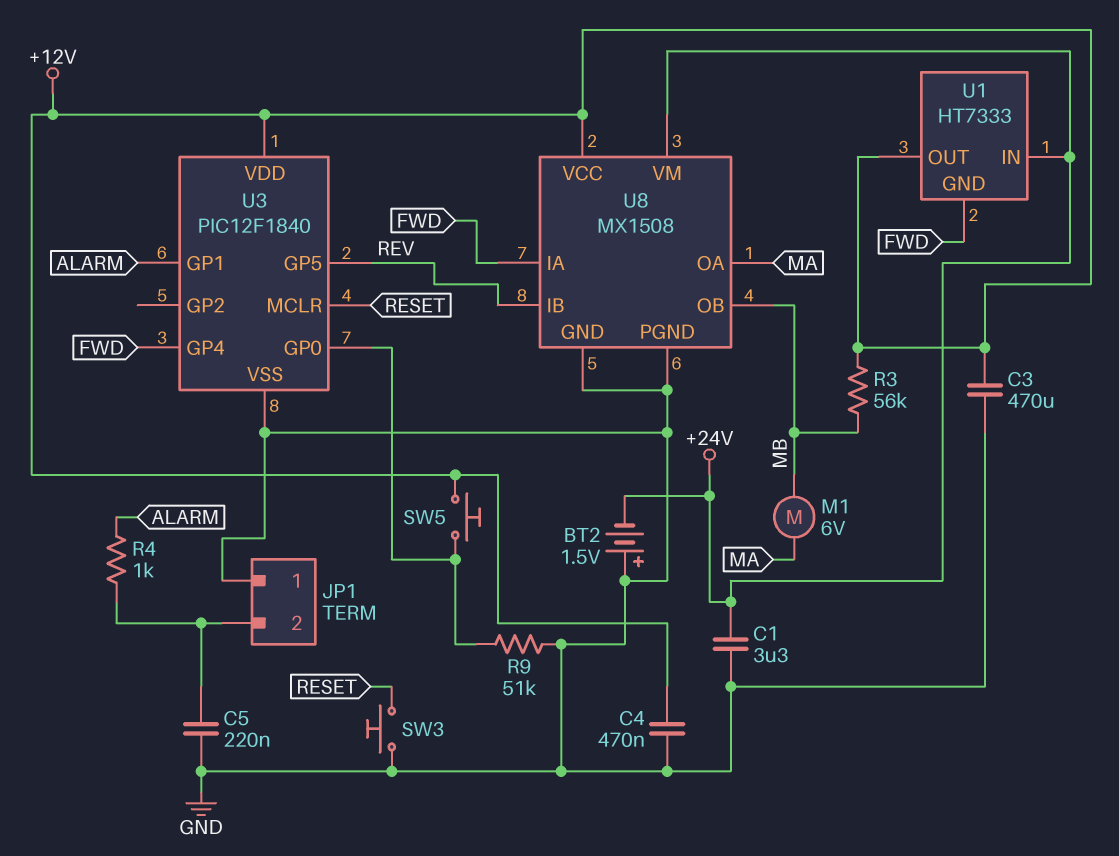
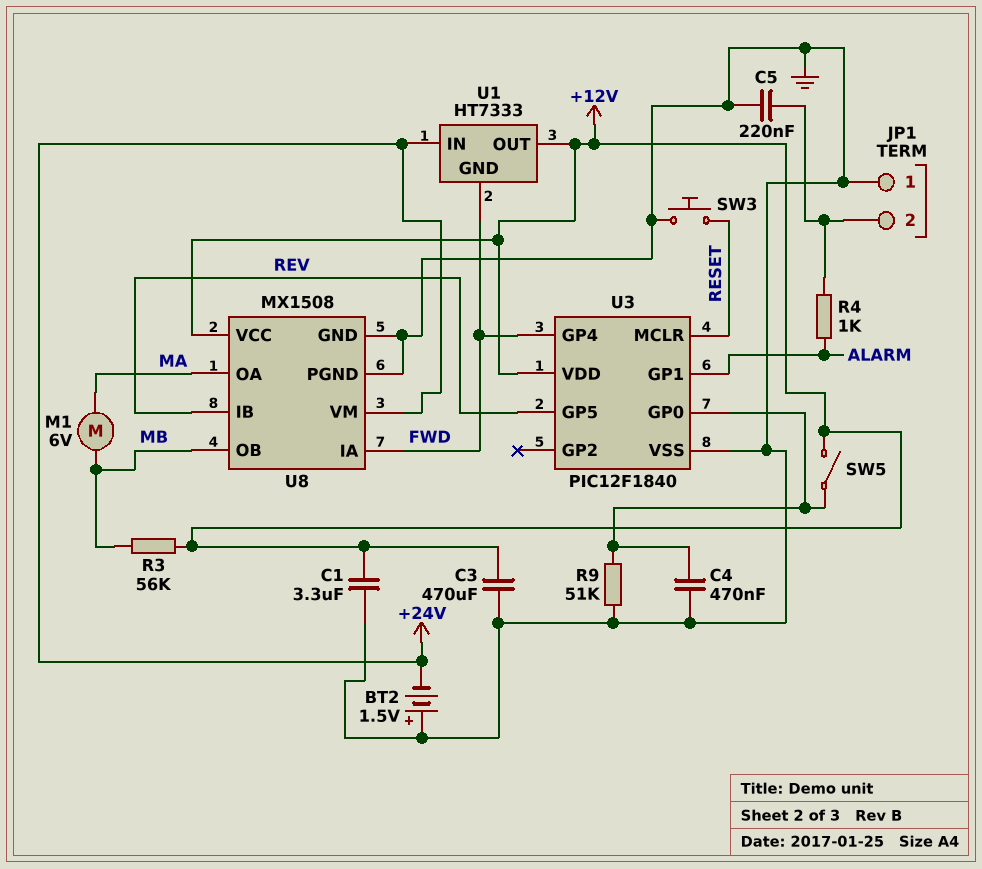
C1: 3.3uF (+24V, GND) -> 3.3uF (+12V, GND)
C4: 470nF (+12V, GND) -> 470nF (GND, U3/GP0)
SW5: button (+12V, U3/GP0) -> switch (+12V, U3/GP0)

